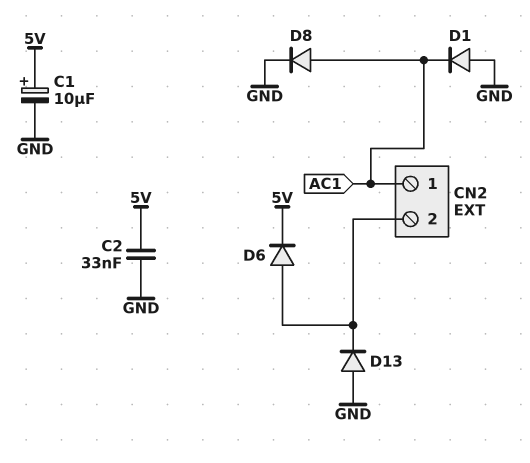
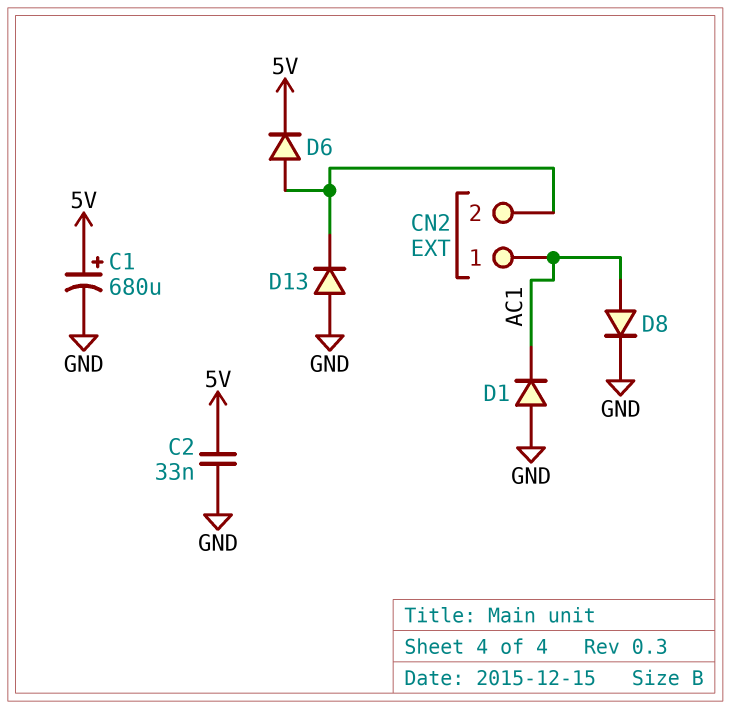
C1: 10uF (plus 5V, minus GND) -> 680uF (plus 5V, minus GND)

